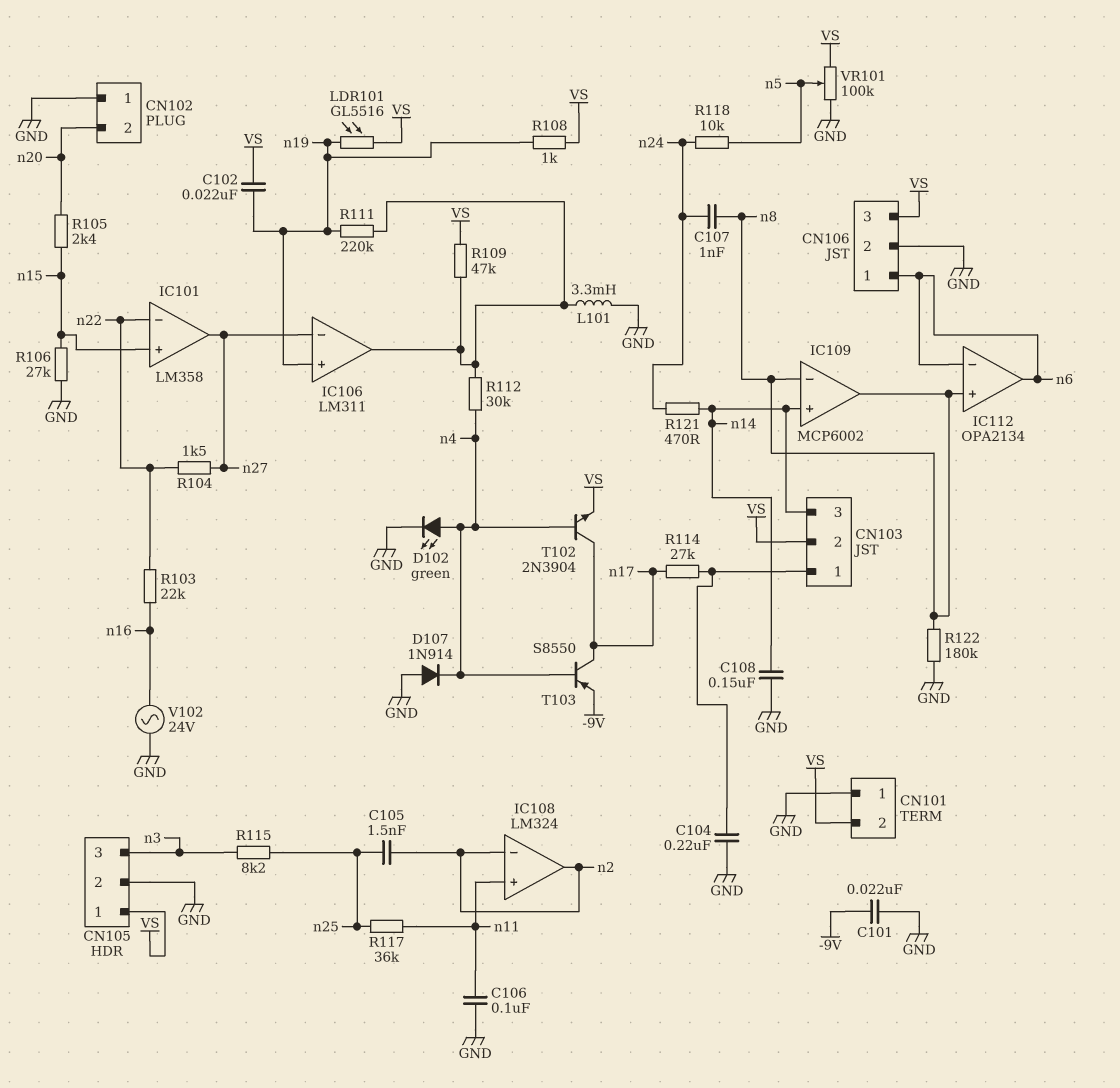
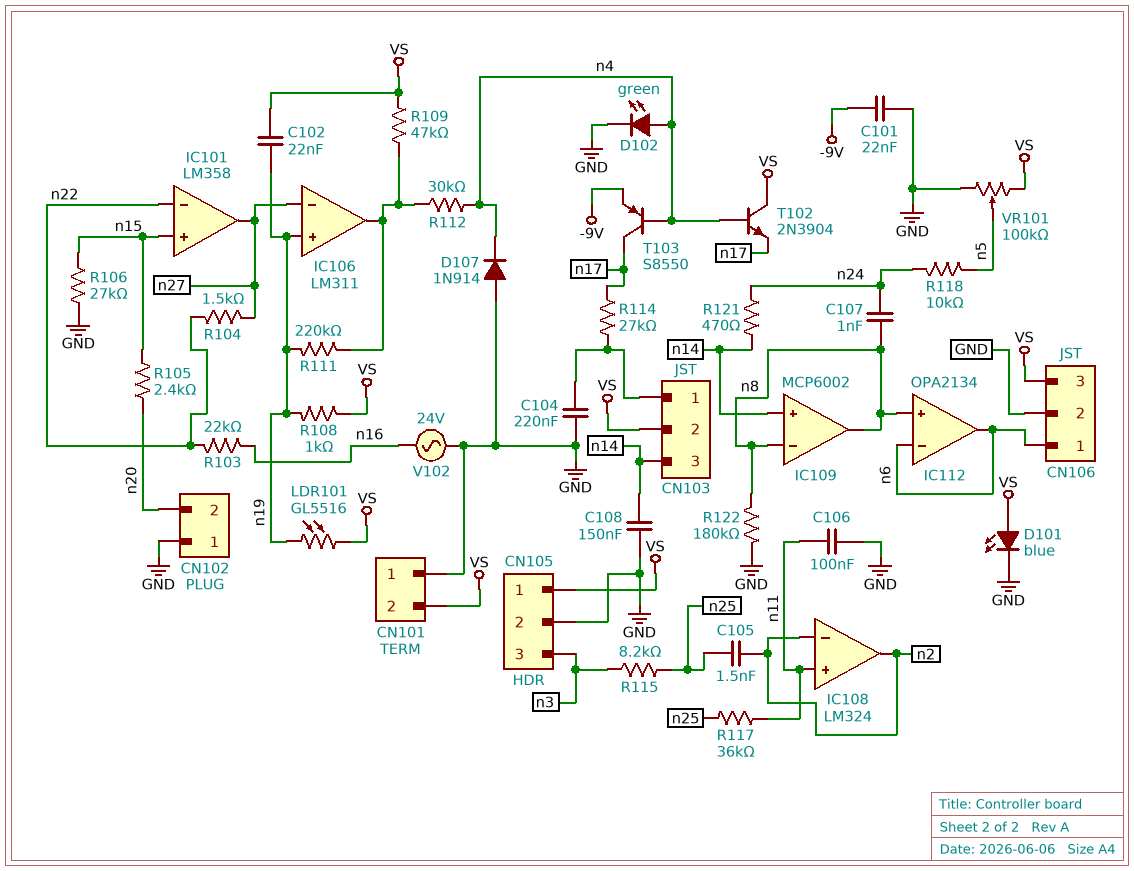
D101: none -> LED blue (A VS, K GND)
L101: 3.3mH (GND, IC106/out) -> none
T102: NPN 2N3904 (B n4, C n17, E VS) -> NPN 2N3904 (B n4, C VS, E n17)

